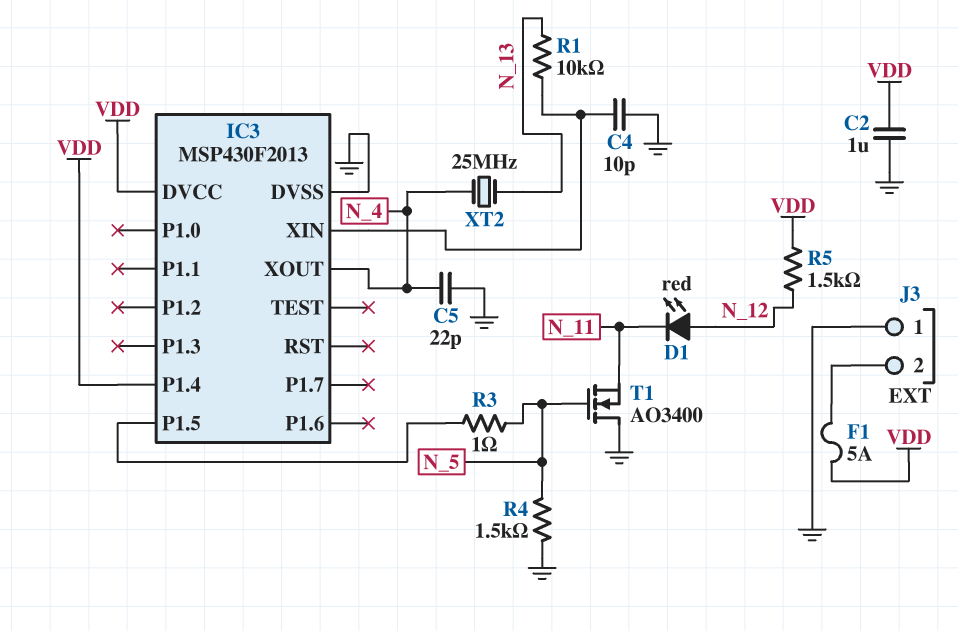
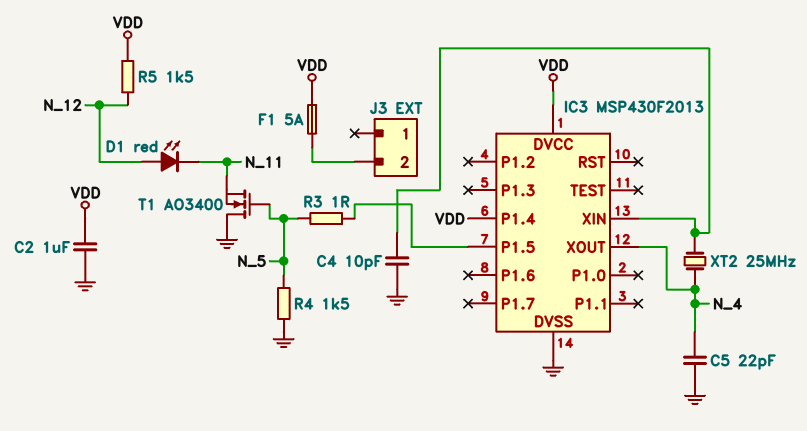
J3 pin 1: GND -> none
R1: 10k (IC3/XIN, N_13) -> none
XT2: 25MHz (N_4, N_13) -> 25MHz (IC3/XIN, N_4)

